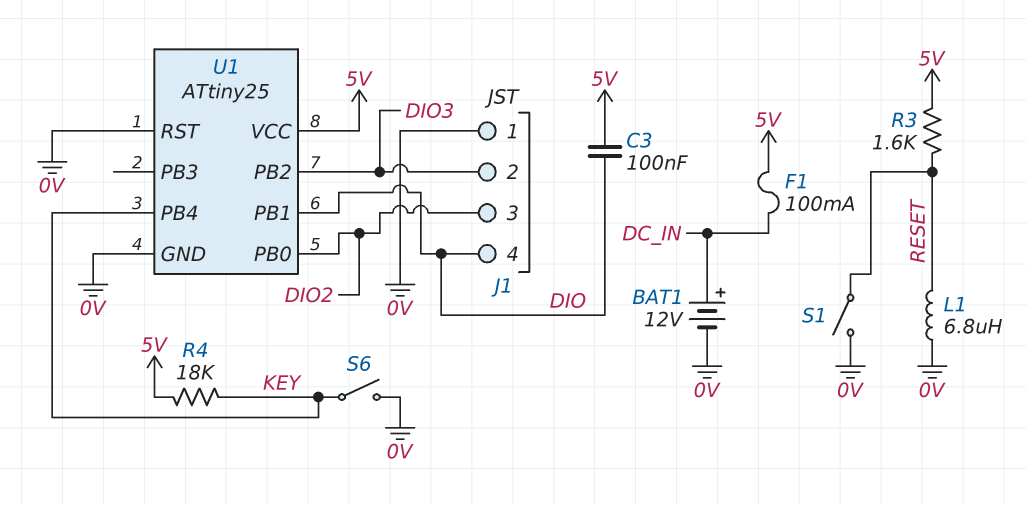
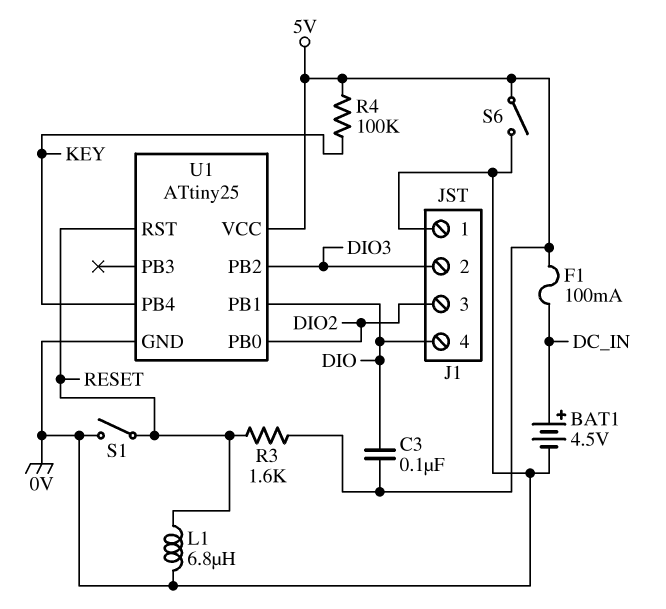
BAT1: 12V (plus DC_IN, minus 0V) -> 4.5V (plus DC_IN, minus 0V)
R4: 18k (5V, KEY) -> 100k (5V, KEY)
S6: switch (0V, KEY) -> switch (0V, 5V)
U1 pin RST: 0V -> RESET

